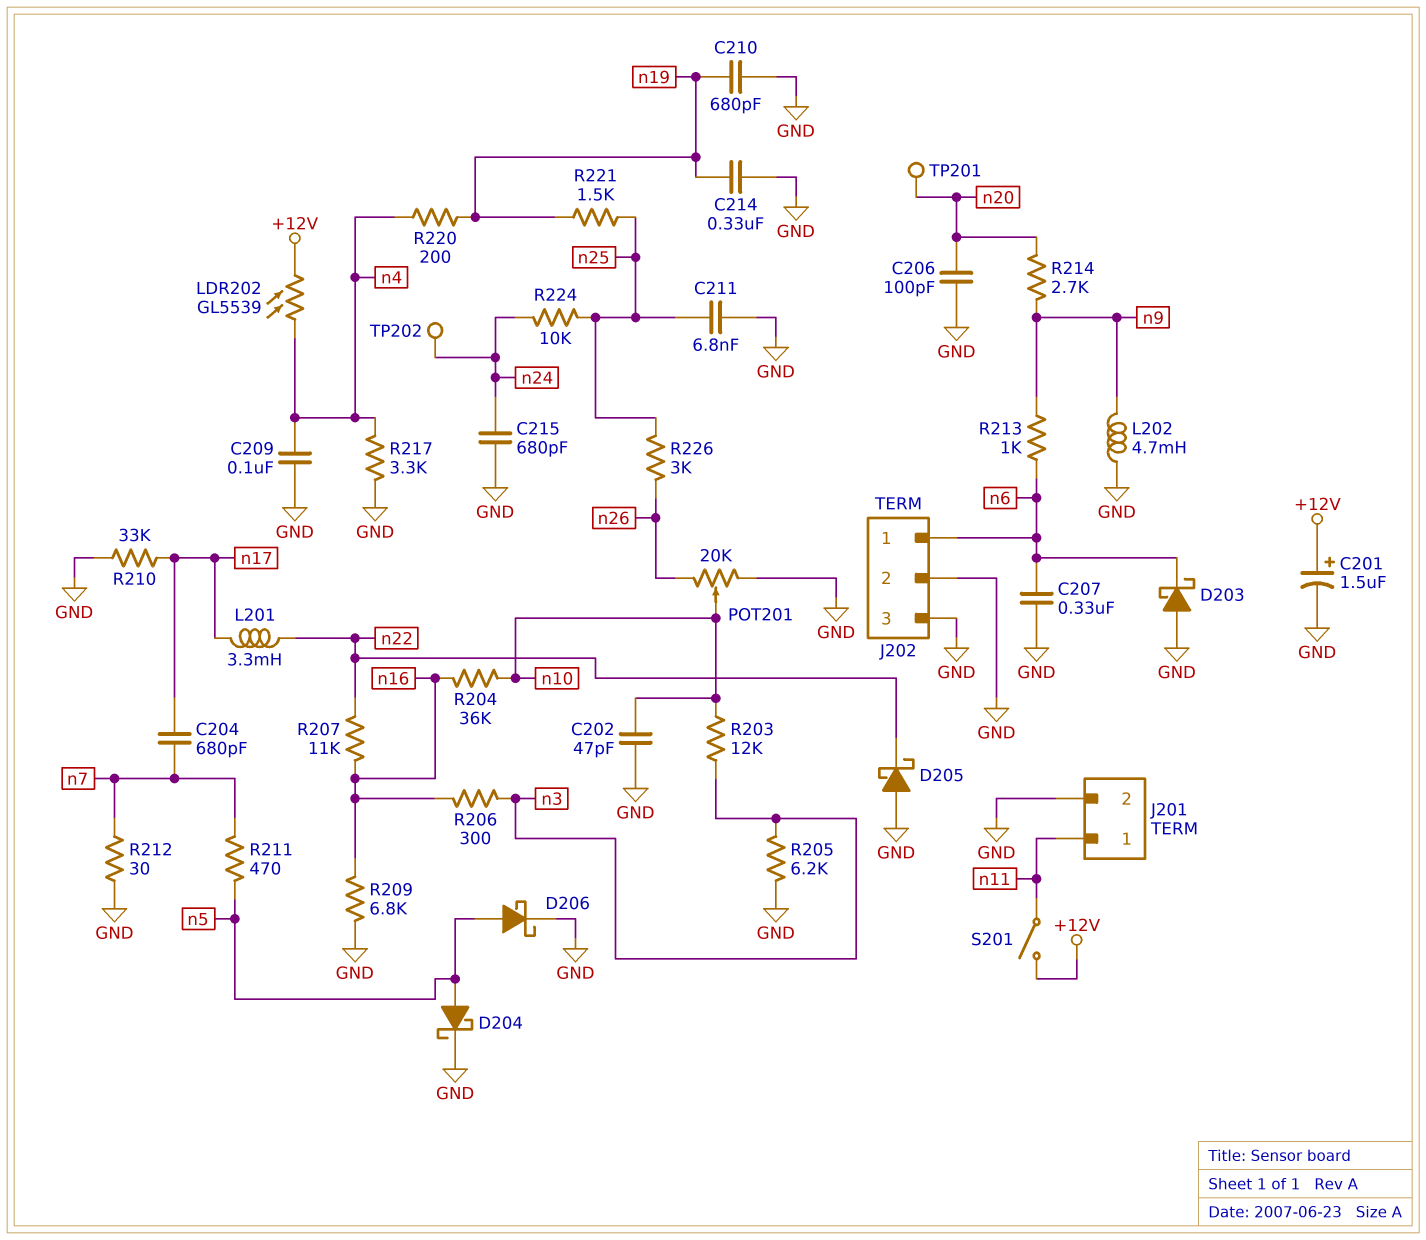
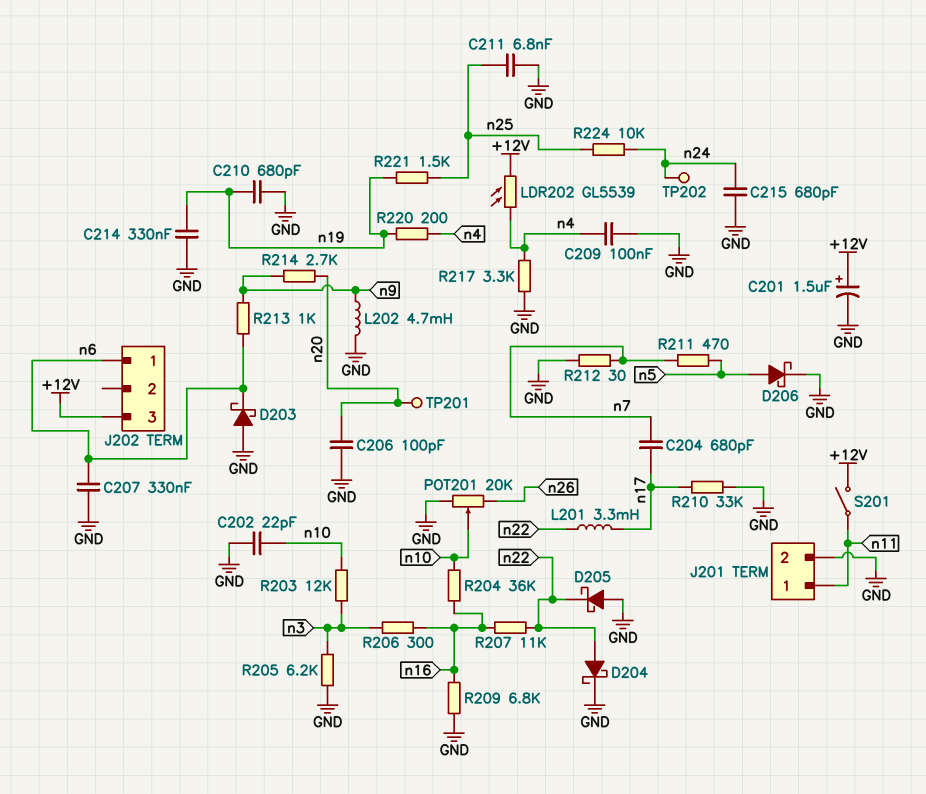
C202: 47pF (GND, n10) -> 22pF (GND, n10)
D204: schottky (A n5, K GND) -> schottky (A n22, K GND)
J202 pin 2: GND -> none
J202 pin 3: GND -> +12V
R226: 3k (n25, n26) -> none

